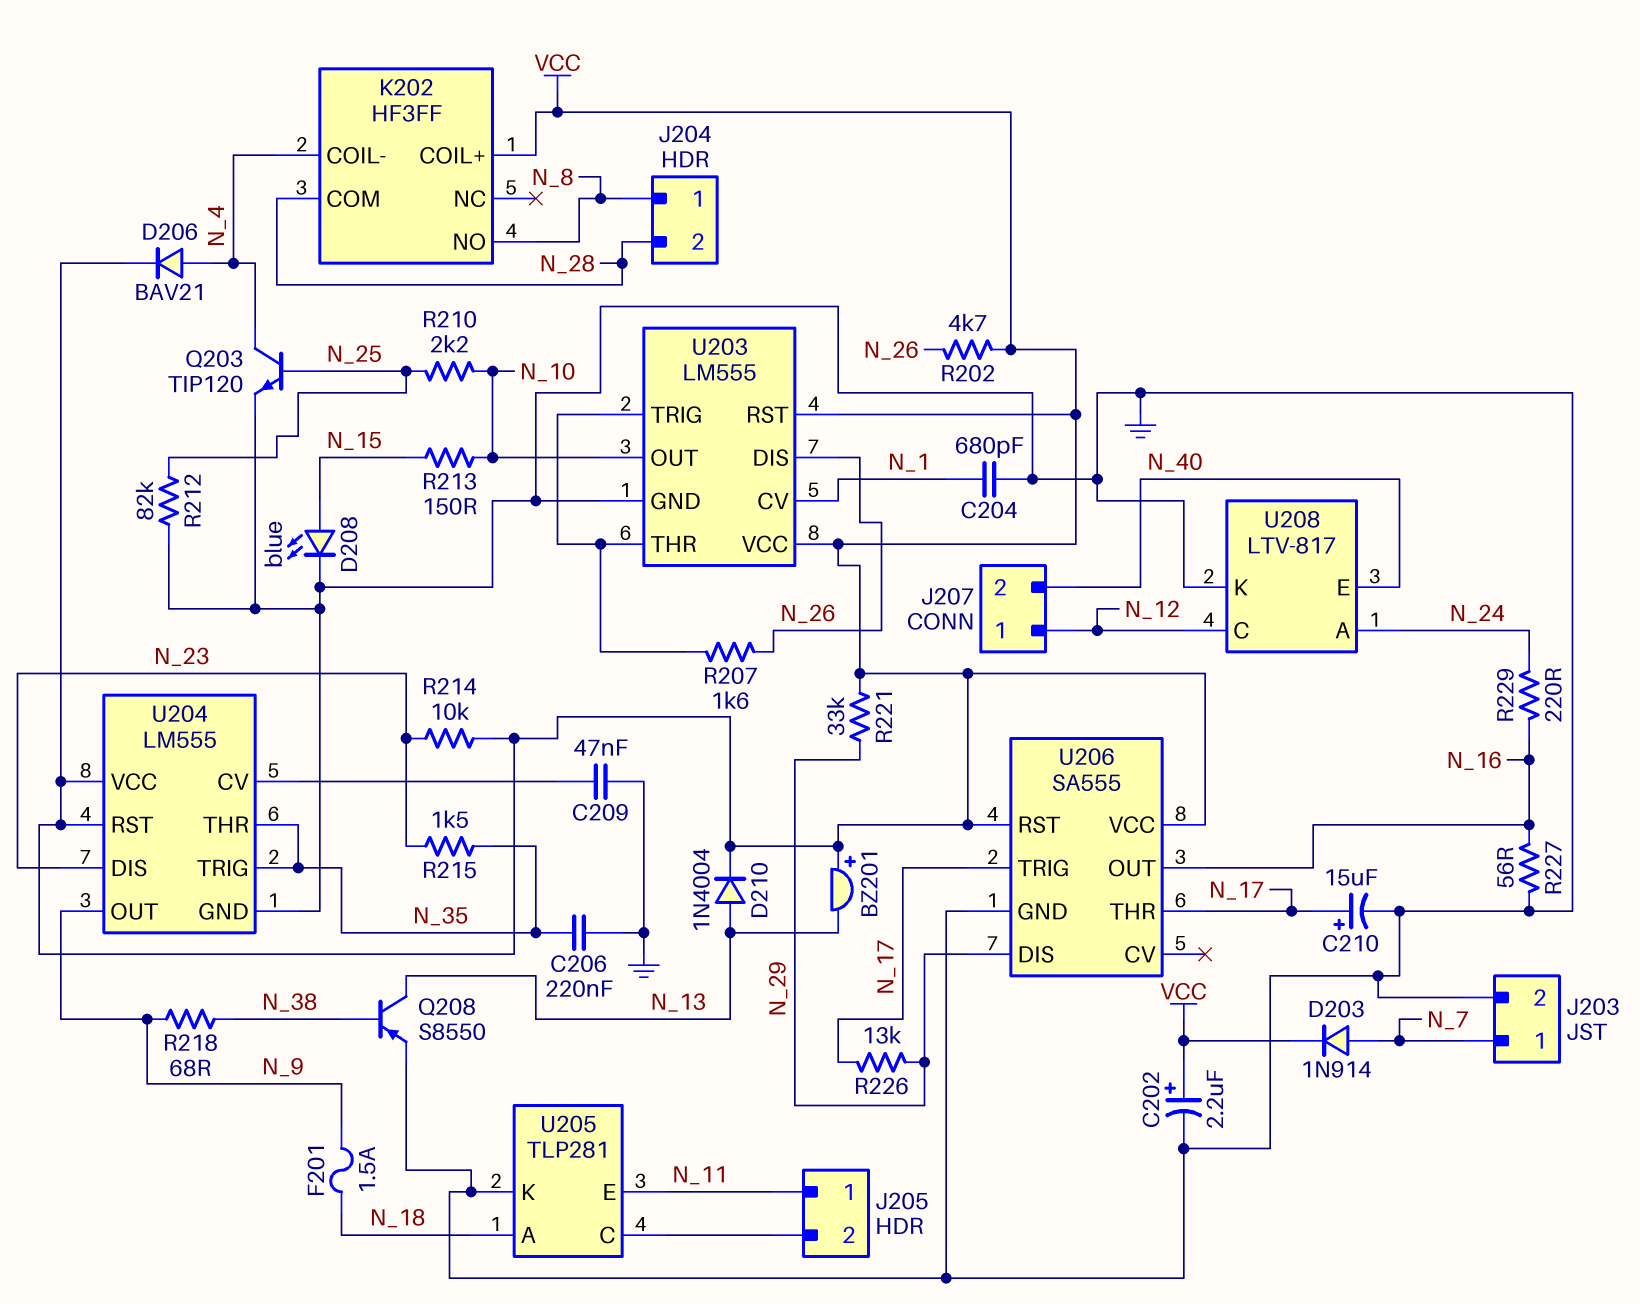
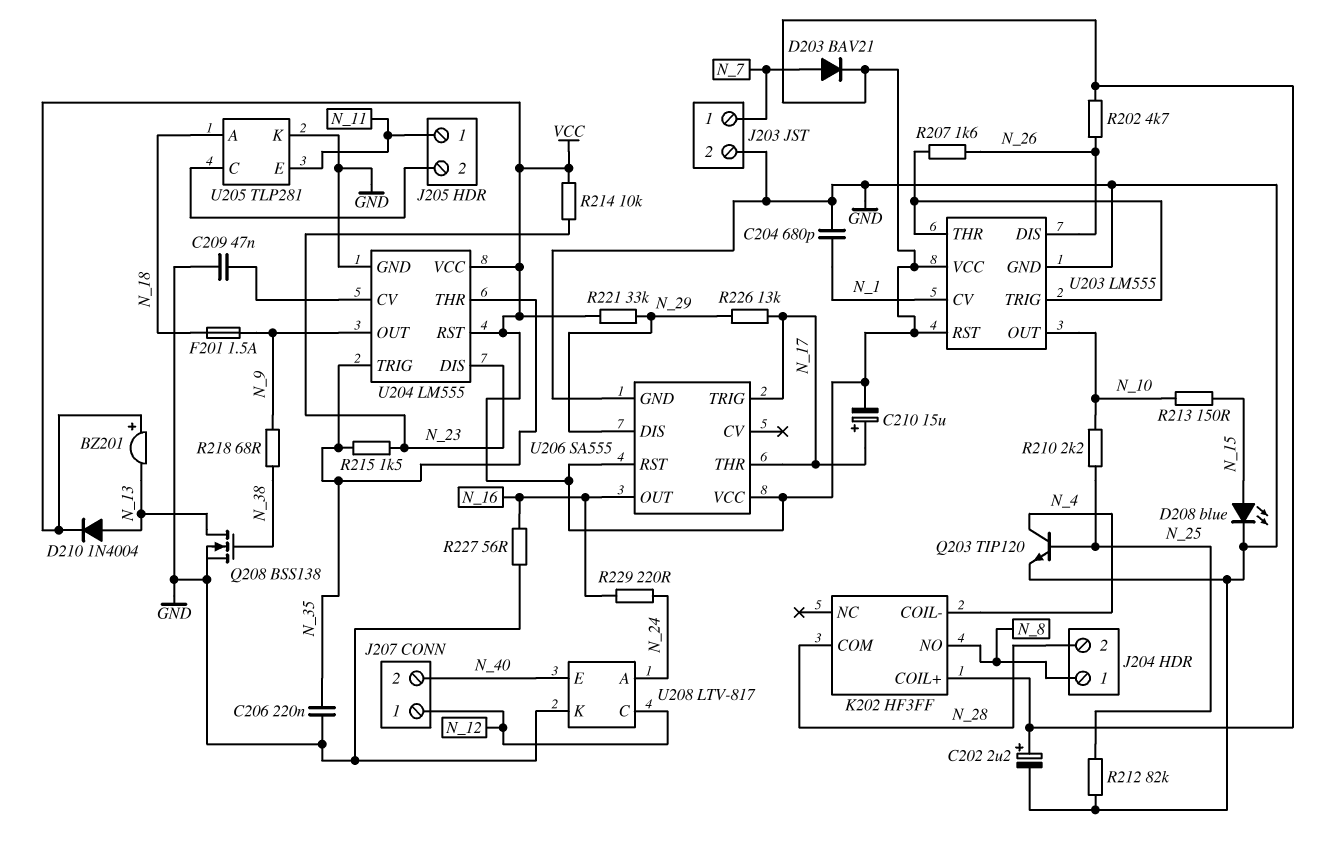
C210: 15uF (plus N_17, minus GND) -> 15uF (plus N_17, minus VCC)
D203: diode 1N914 (A N_7, K VCC) -> diode BAV21 (A N_7, K VCC)
D206: diode BAV21 (A N_4, K VCC) -> none
Q208: PNP S8550 (B N_38, C N_13, E GND) -> NMOS BSS138 (G N_38, D N_13, S GND)

